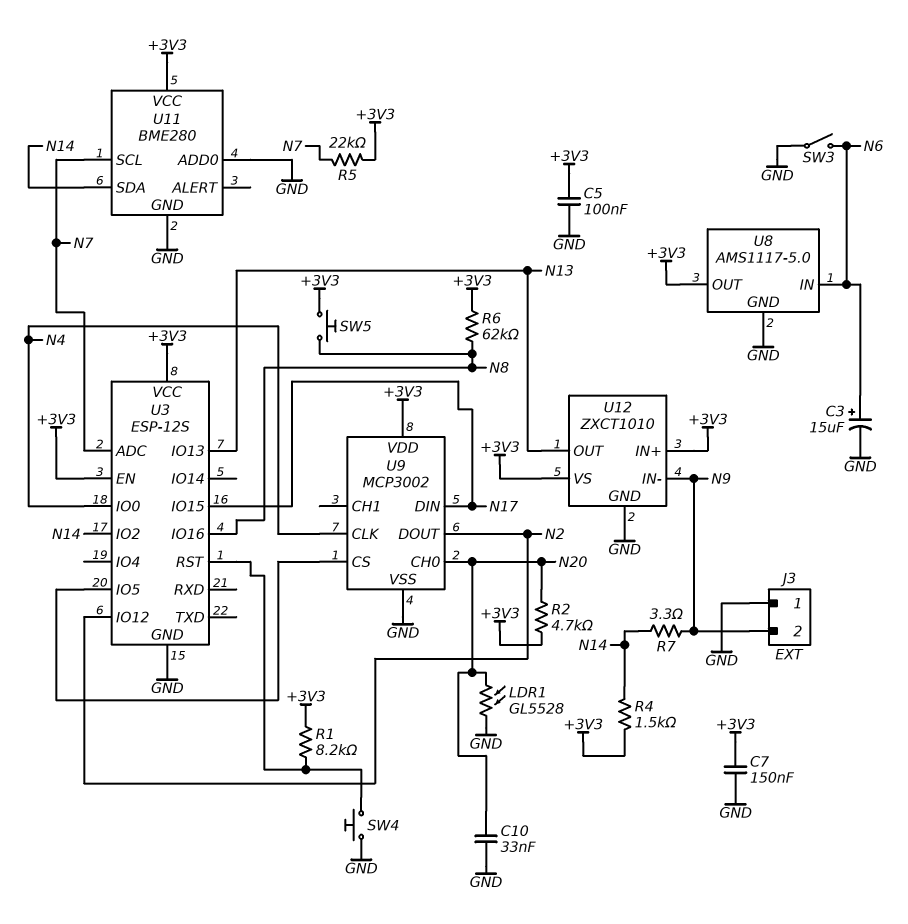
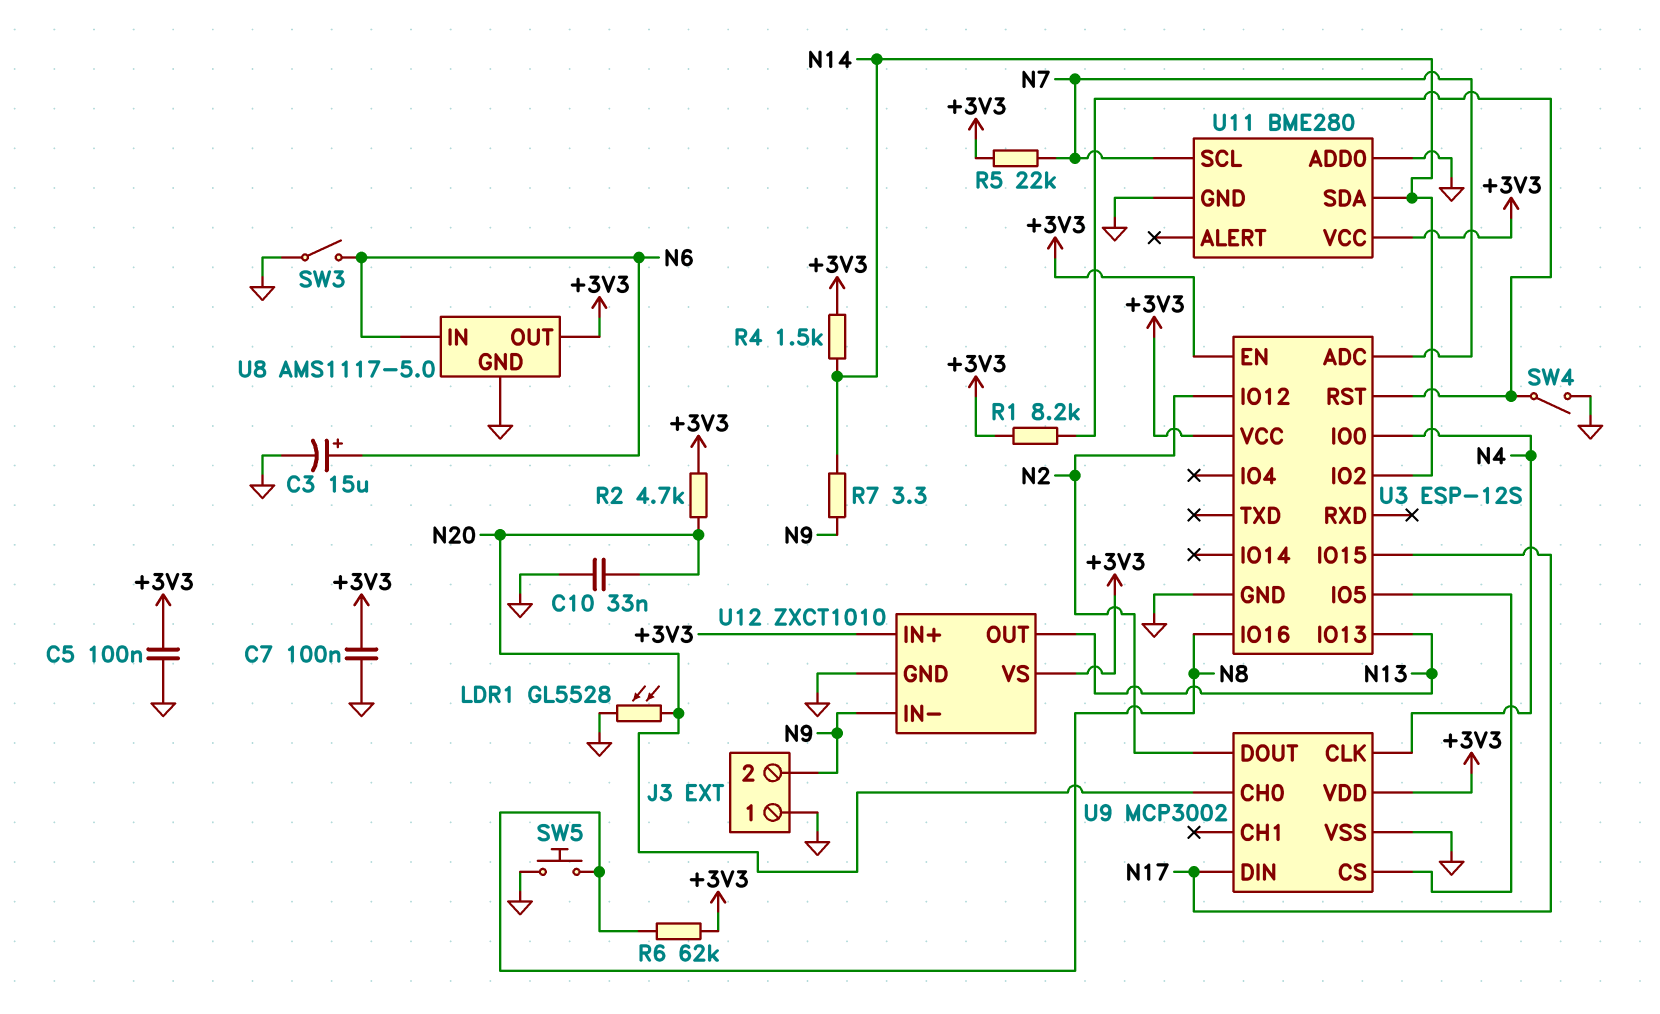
C7: 150nF (+3V3, GND) -> 100nF (+3V3, GND)
SW4: button (GND, U3/RST) -> switch (GND, U3/RST)
SW5: button (+3V3, N8) -> button (GND, N8)

